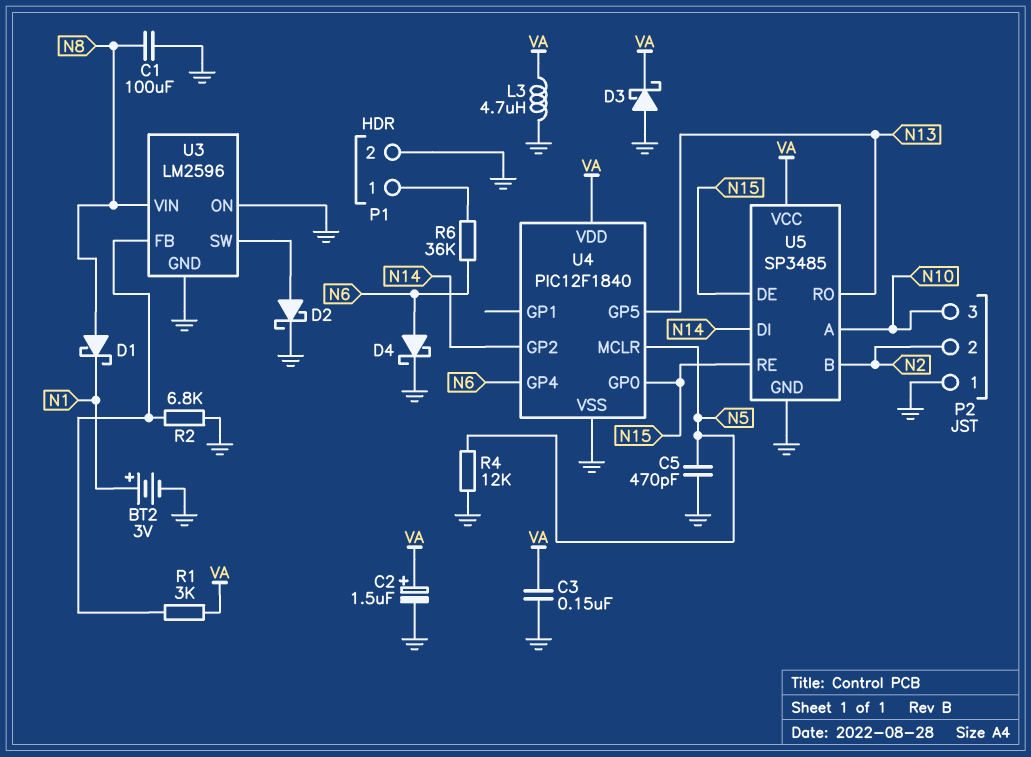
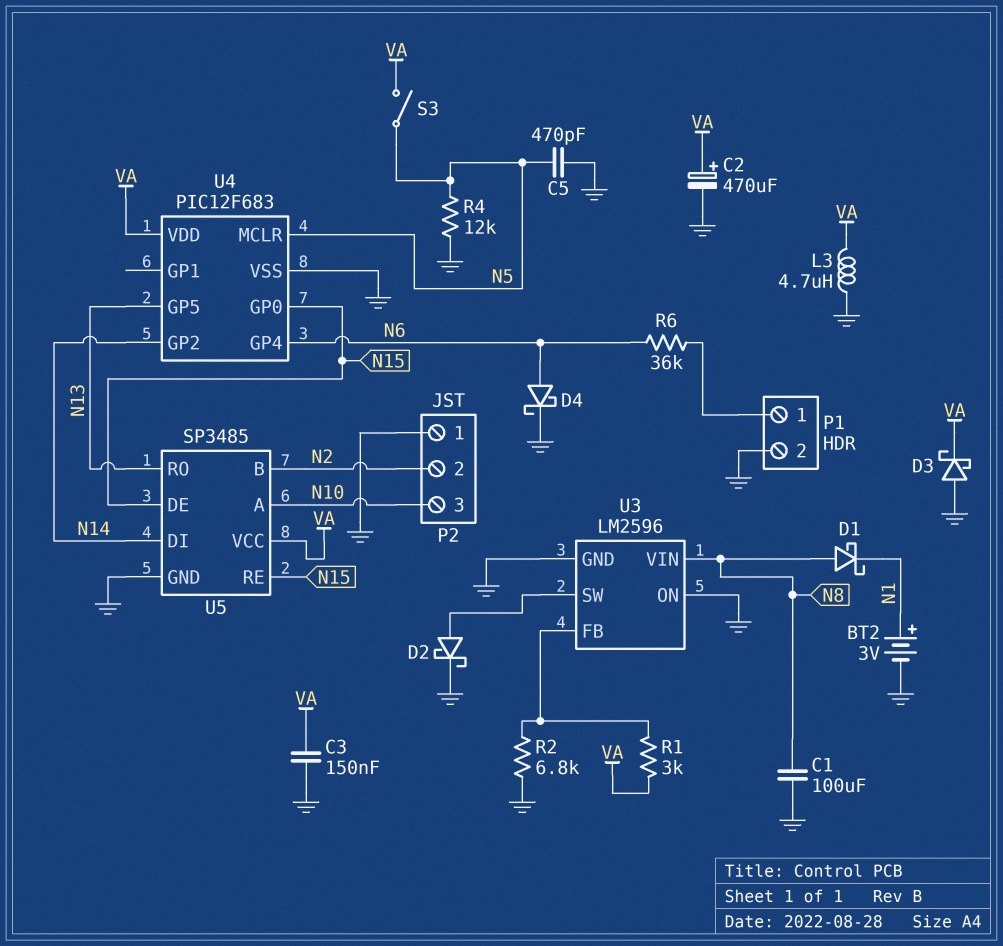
C2: 1.5uF (plus VA, minus GND) -> 470uF (plus VA, minus GND)
S3: none -> switch (N5, VA)
U4: PIC12F1840 -> PIC12F683

